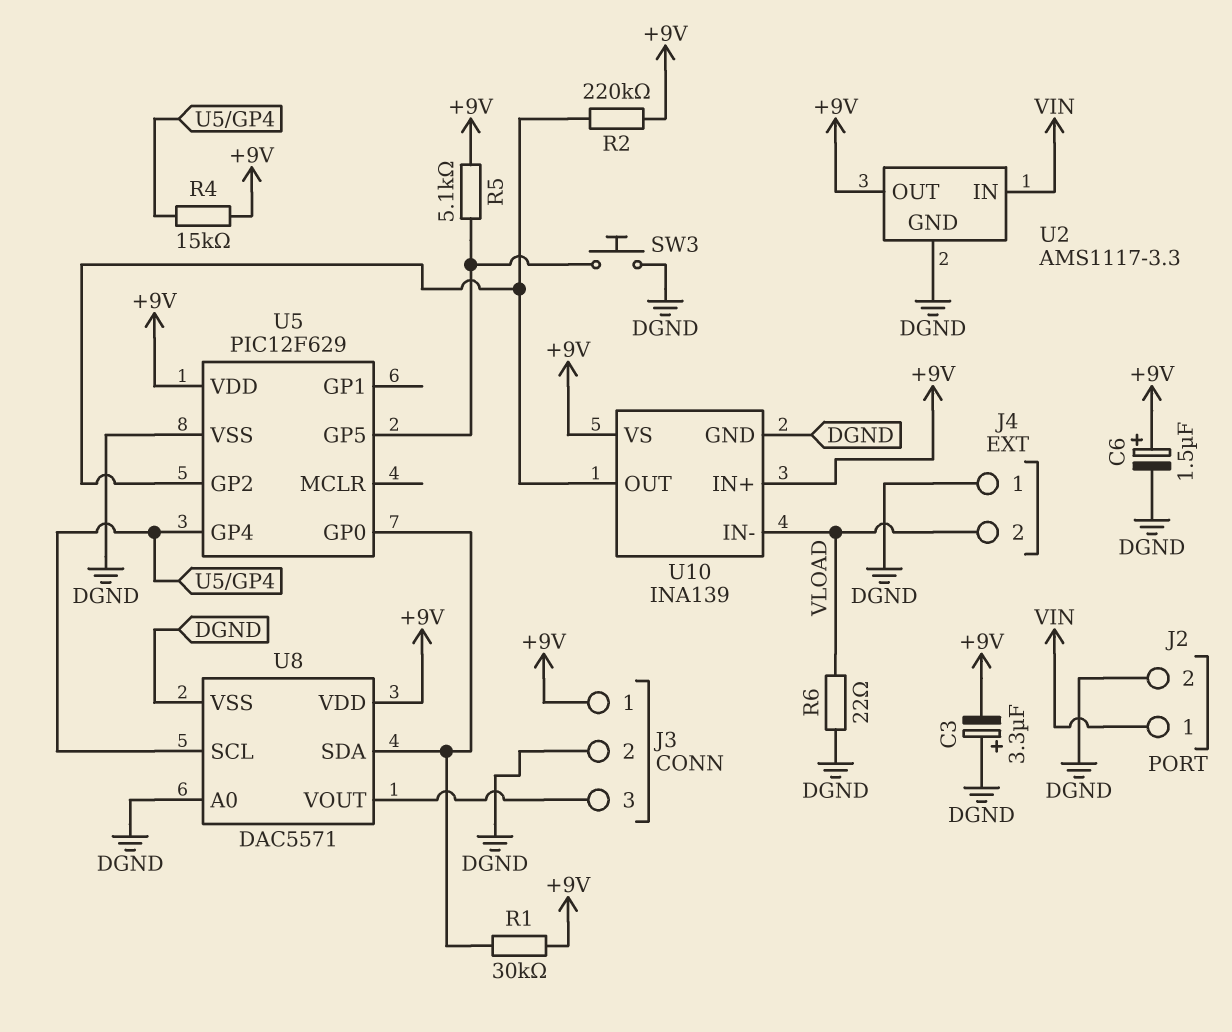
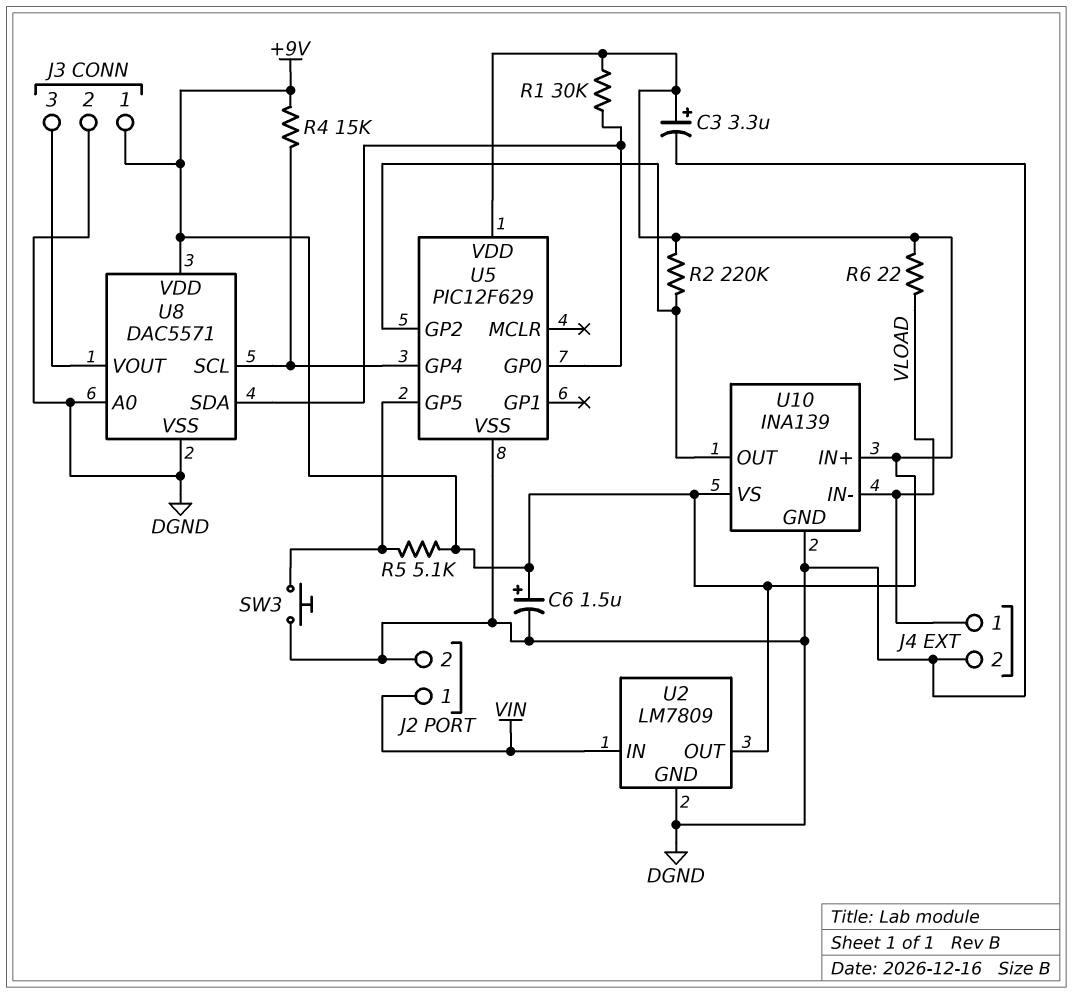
C3: 3.3uF (plus DGND, minus +9V) -> 3.3uF (plus +9V, minus DGND)
J4 pin 1: DGND -> VLOAD
J4 pin 2: VLOAD -> DGND
R6: 22 (DGND, VLOAD) -> 22 (+9V, VLOAD)
U2: AMS1117-3.3 -> LM7809

